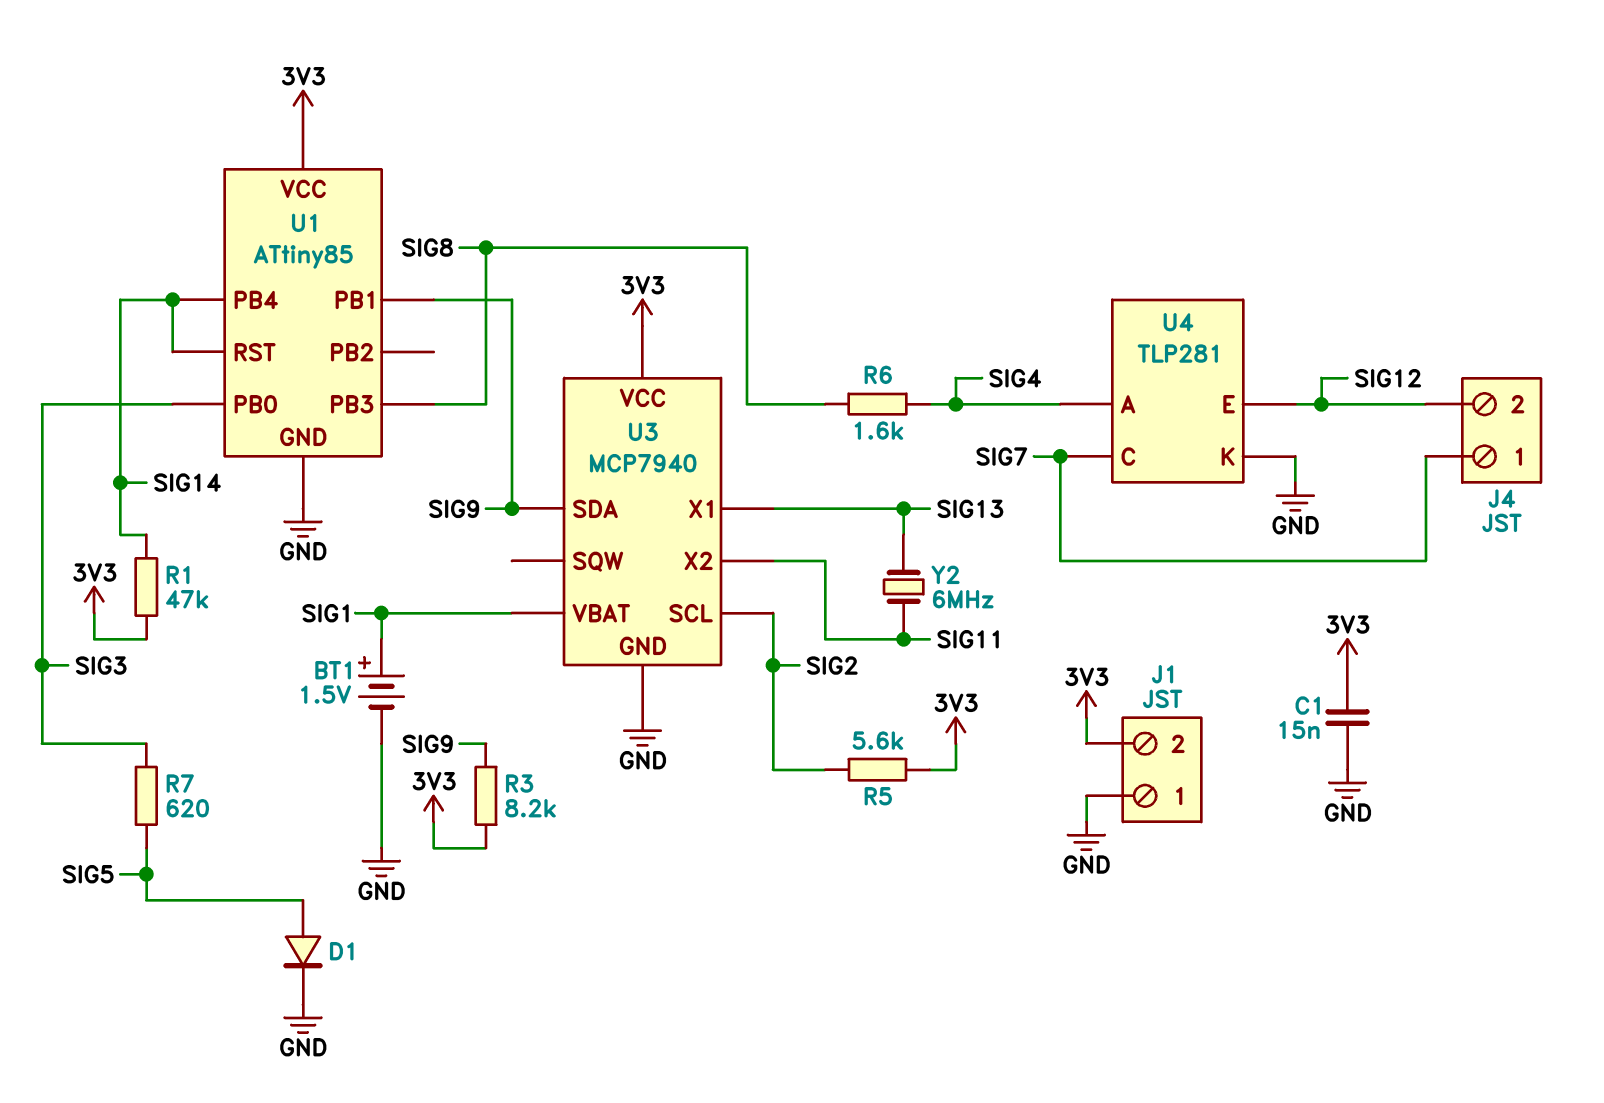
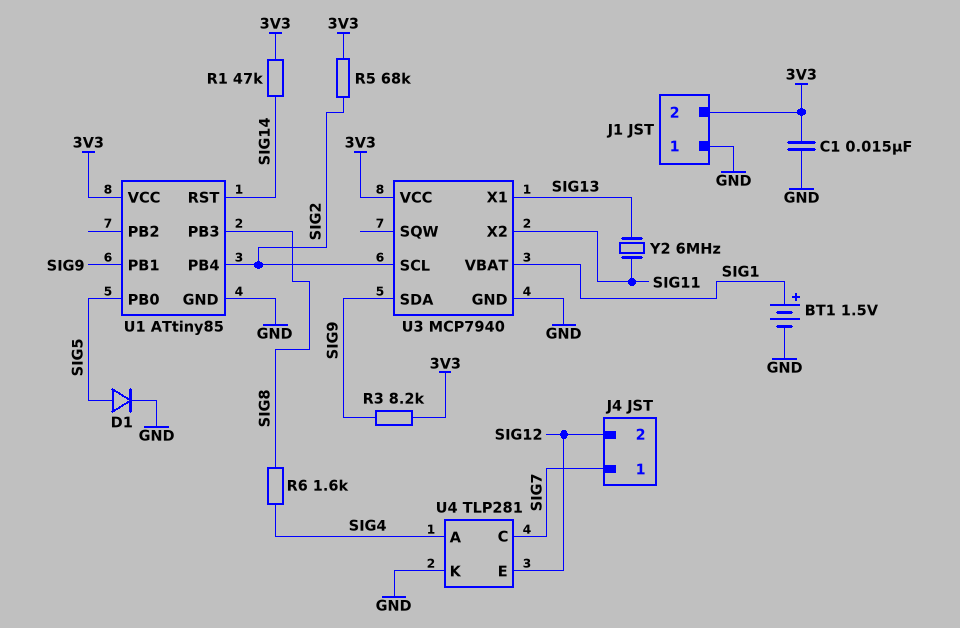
R5: 5.6k (3V3, SIG2) -> 68k (3V3, SIG2)
R7: 620 (SIG3, SIG5) -> none
U1 pin PB0: SIG3 -> SIG5
U1 pin PB4: SIG14 -> SIG2

